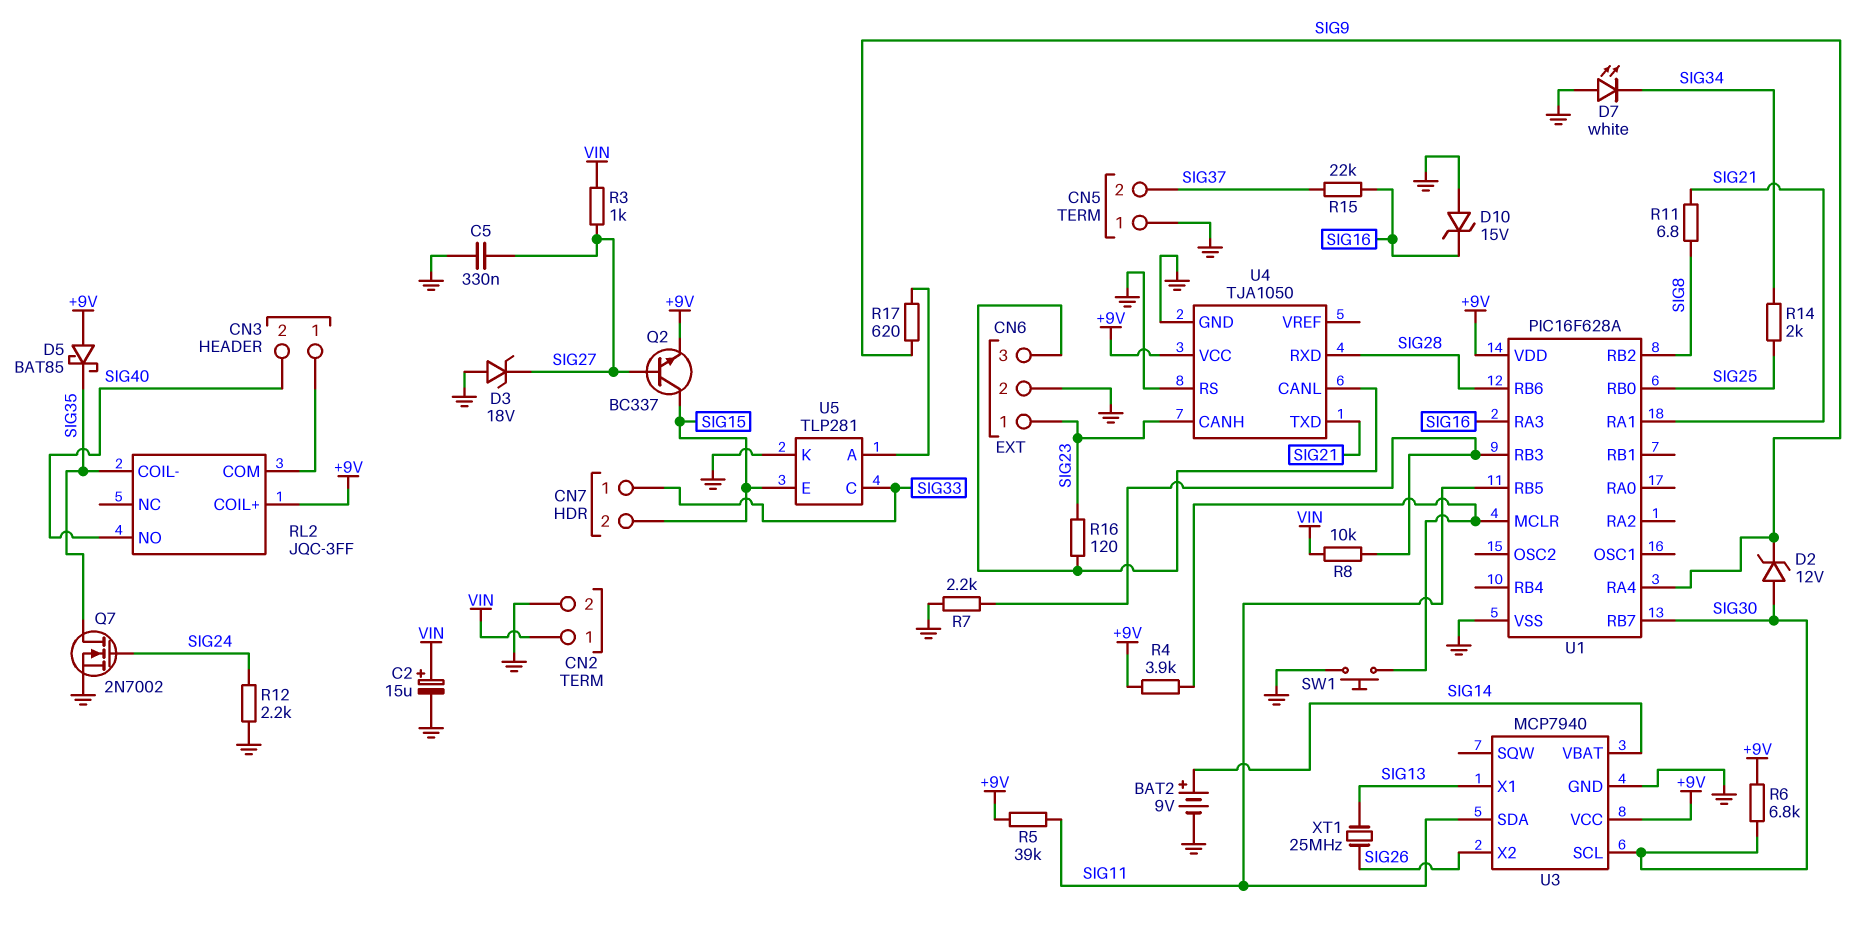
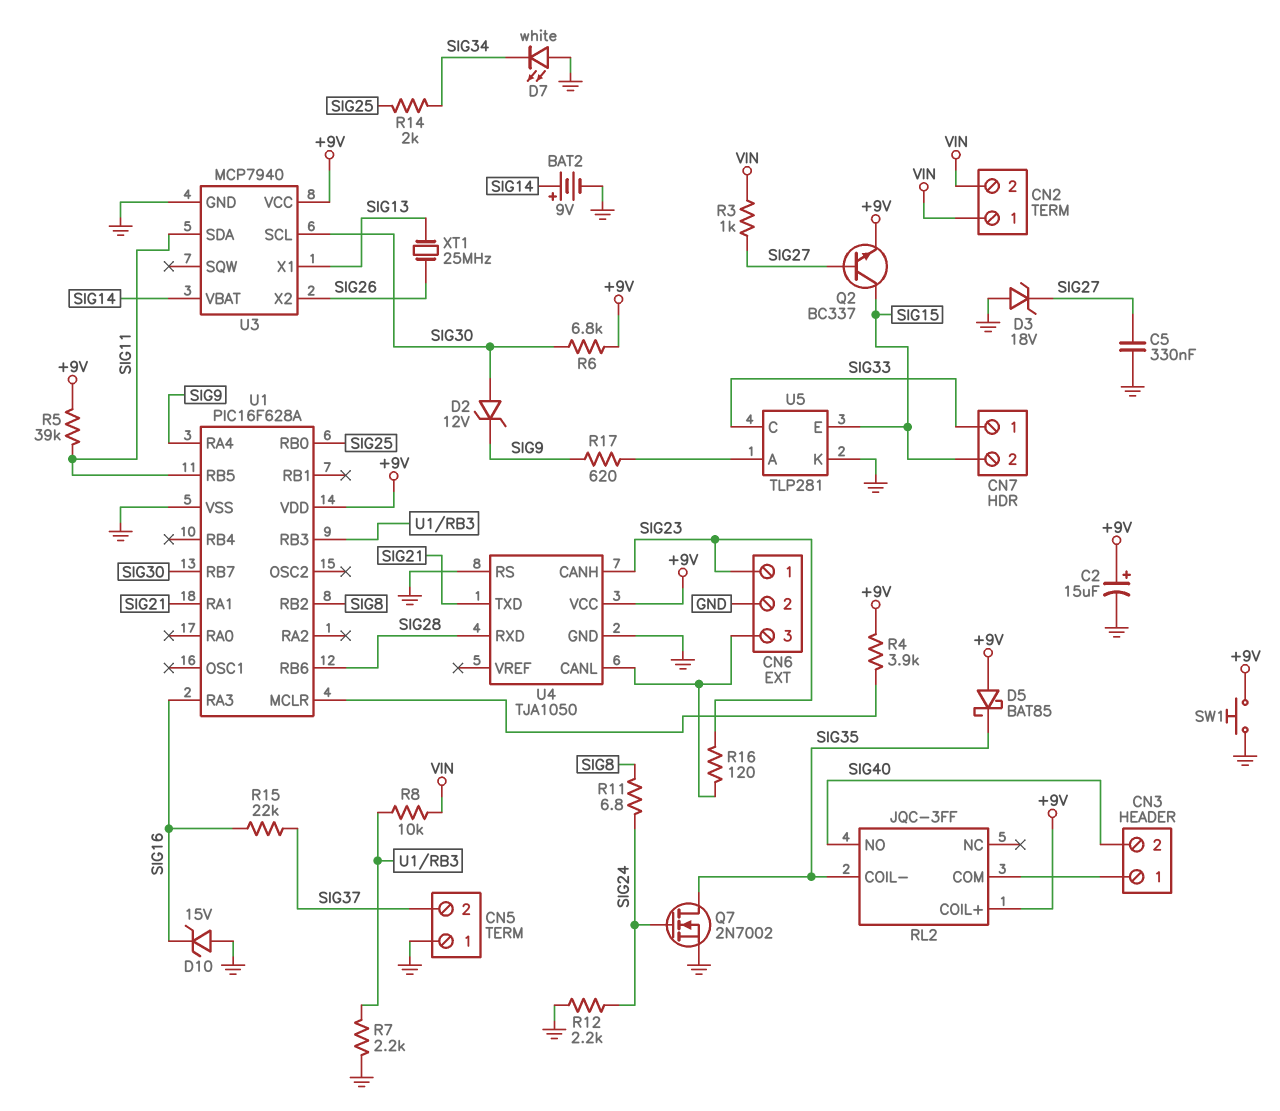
C2: 15uF (plus VIN, minus GND) -> 15uF (plus +9V, minus GND)
CN2 pin 2: GND -> VIN
R11: 6.8 (SIG8, SIG21) -> 6.8 (SIG8, SIG24)
SW1: button (GND, U1/MCLR) -> button (+9V, GND)

